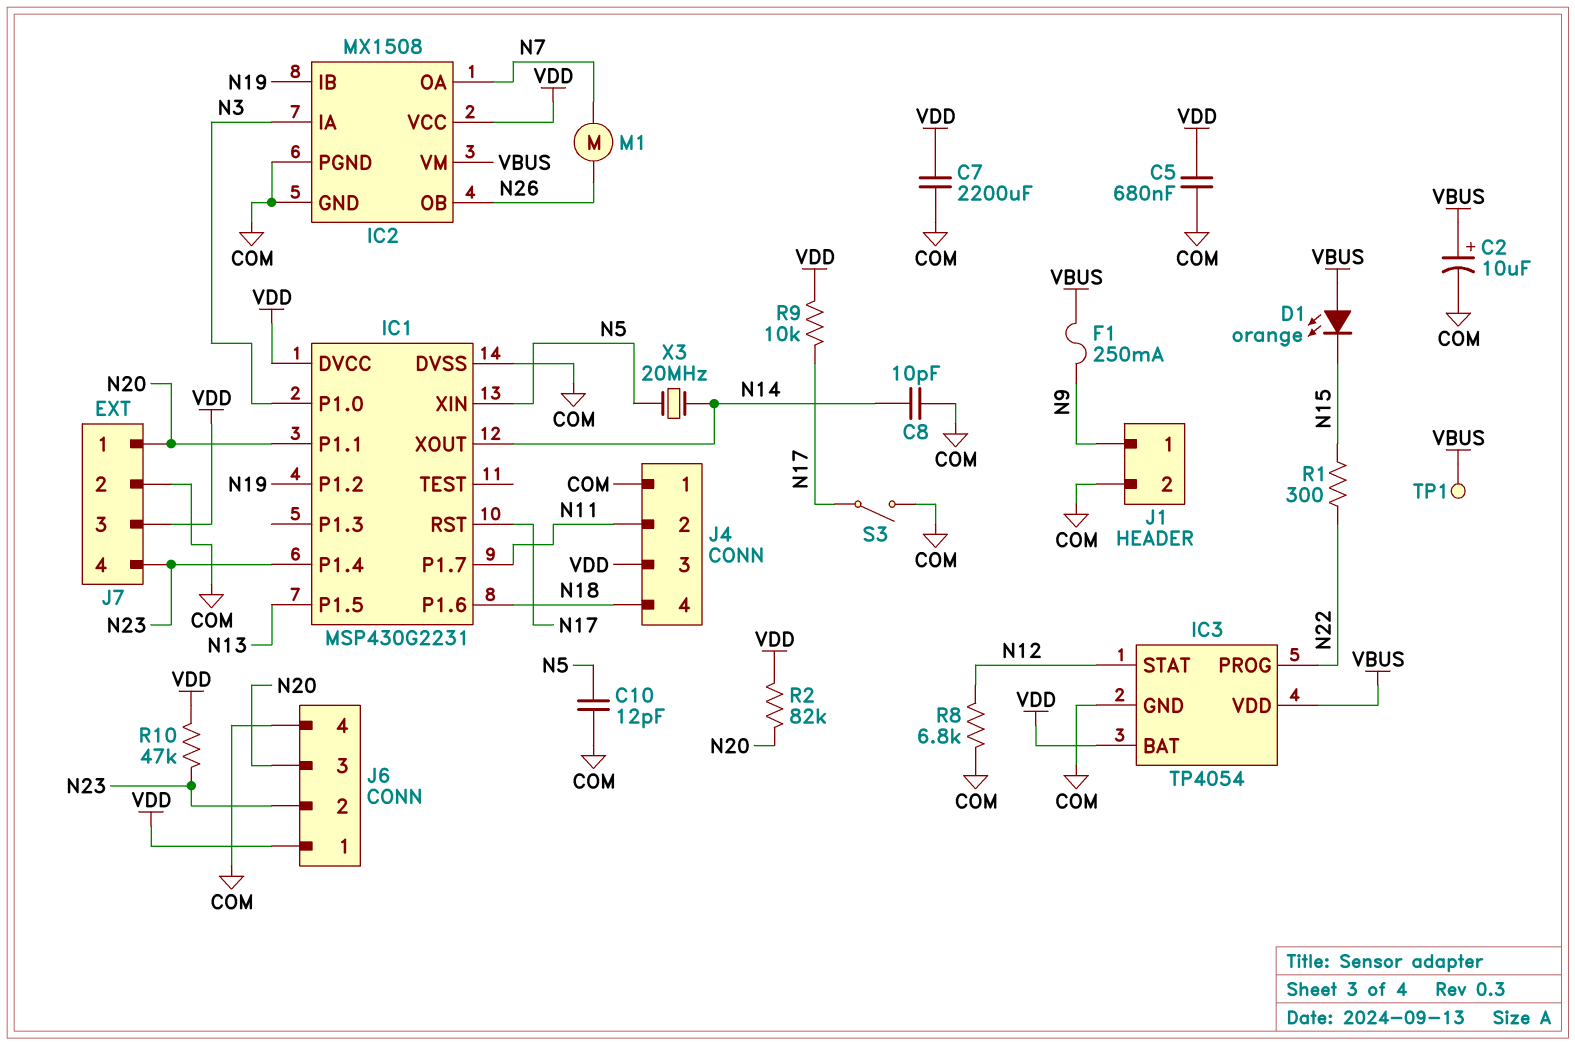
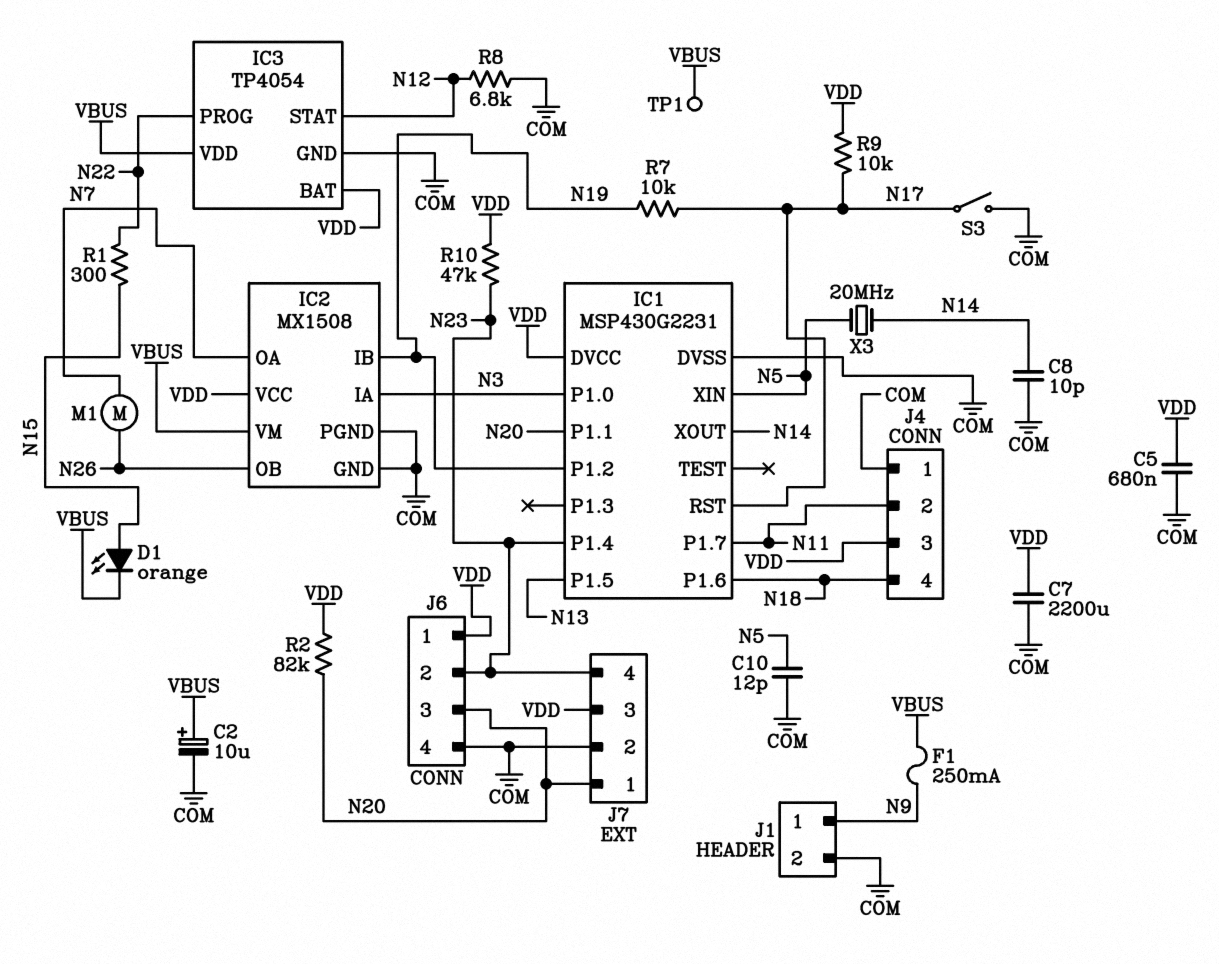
D1: LED orange (A VBUS, K N15) -> LED orange (A N15, K VBUS)
R7: none -> 10k (N17, N19)

